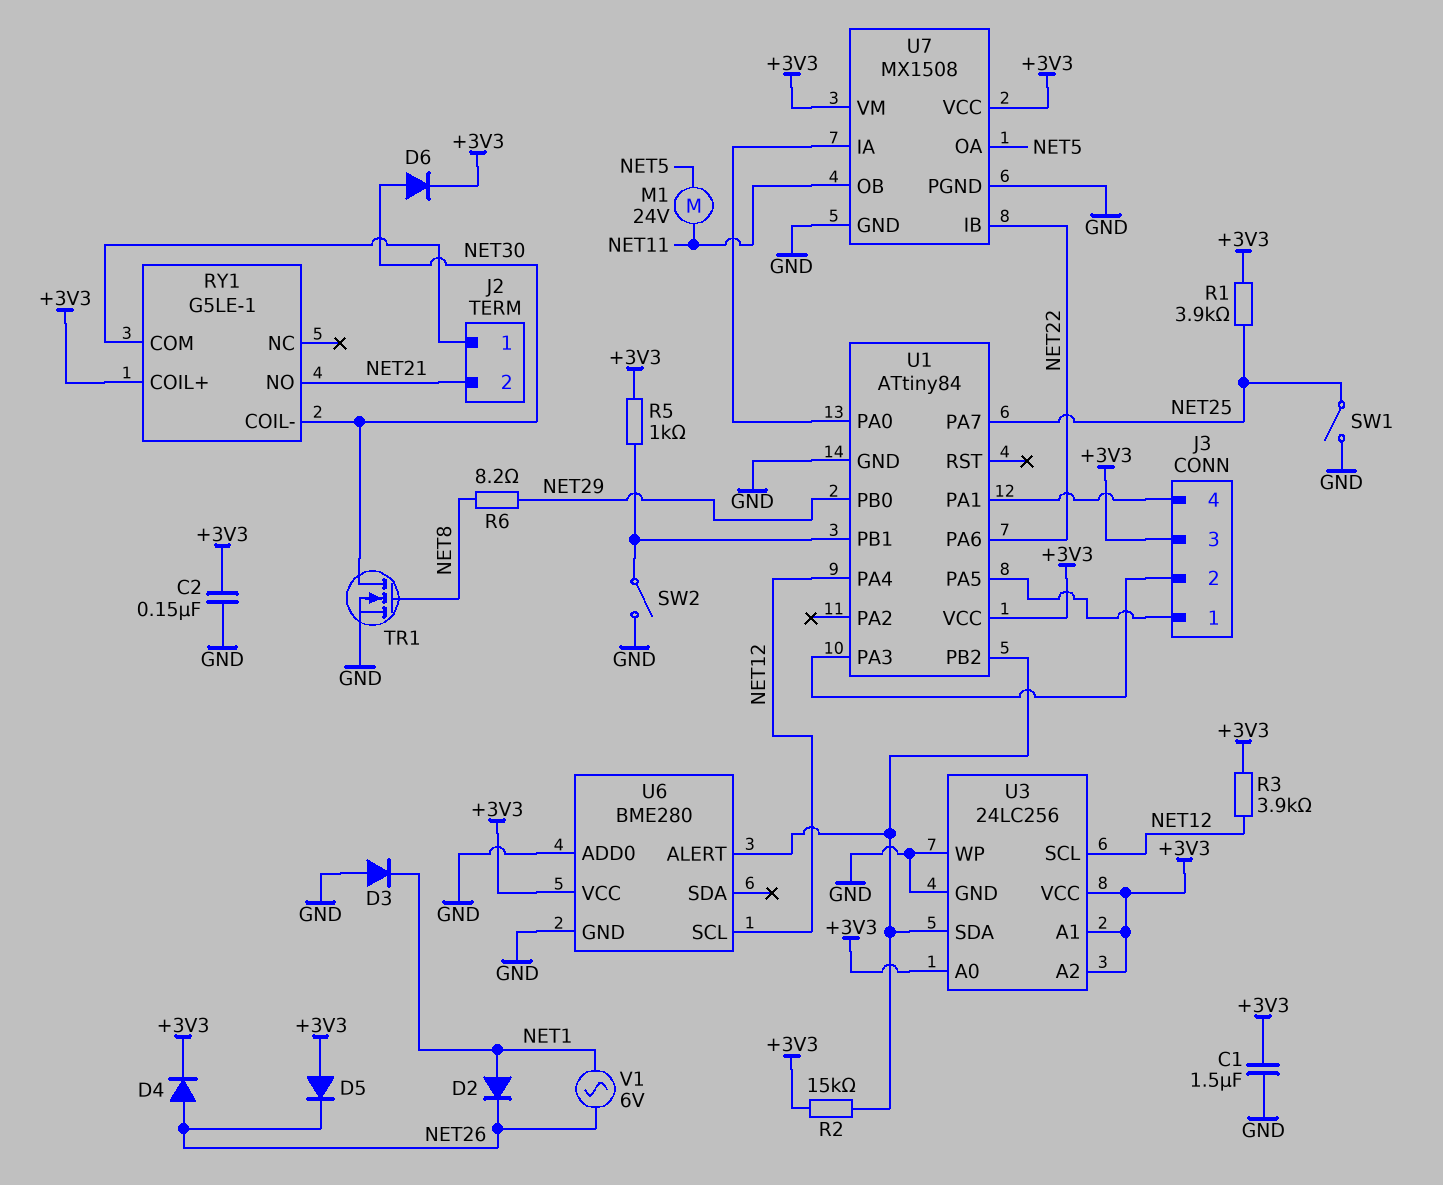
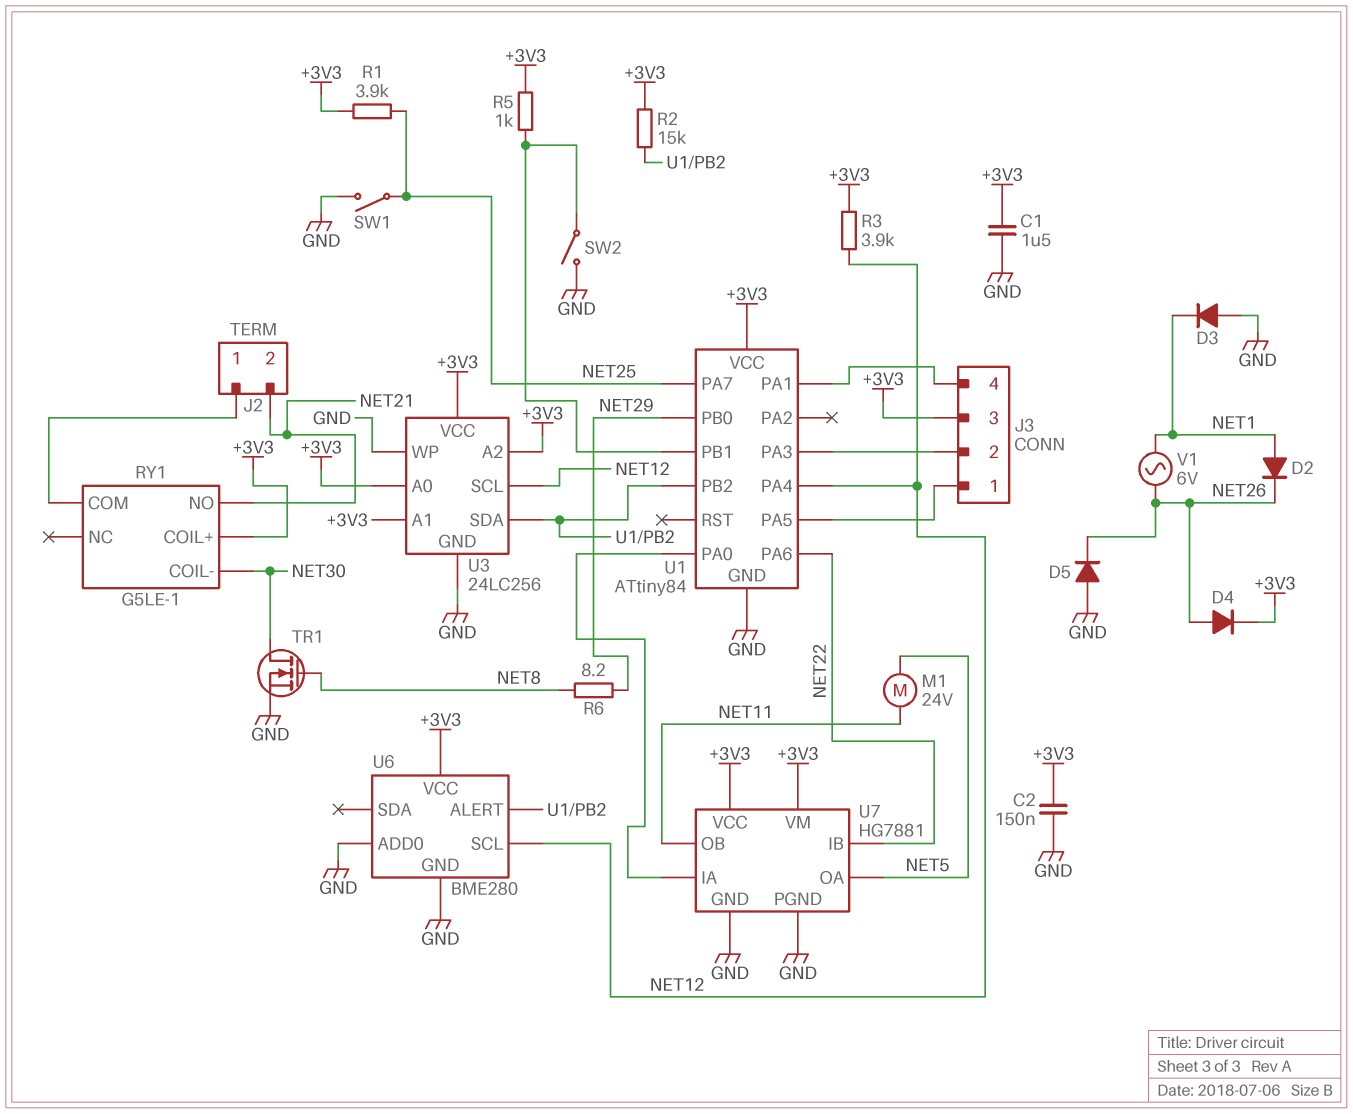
D5: diode (A +3V3, K NET26) -> diode (A GND, K NET26)
D6: diode (A NET30, K +3V3) -> none
U7: MX1508 -> HG7881

